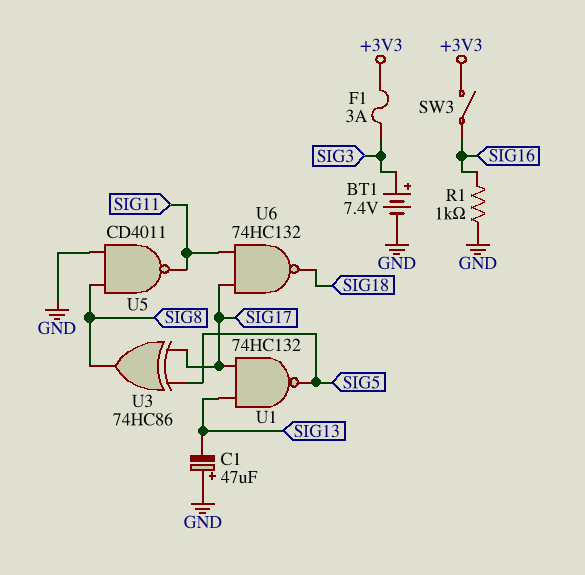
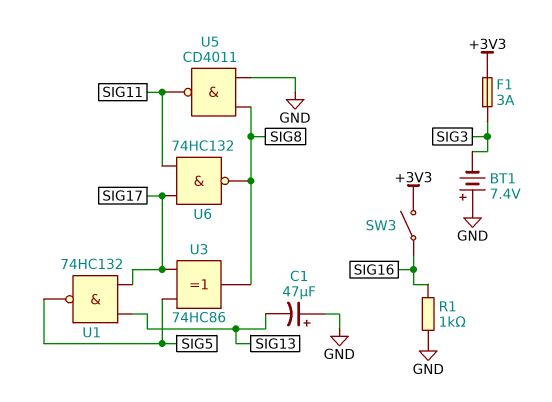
BT1: 7.4V (plus SIG3, minus GND) -> 7.4V (plus GND, minus SIG3)
U6: NAND 74HC132 (in SIG11, in SIG17, out SIG18) -> NAND 74HC132 (in SIG11, in SIG17, out SIG8)

